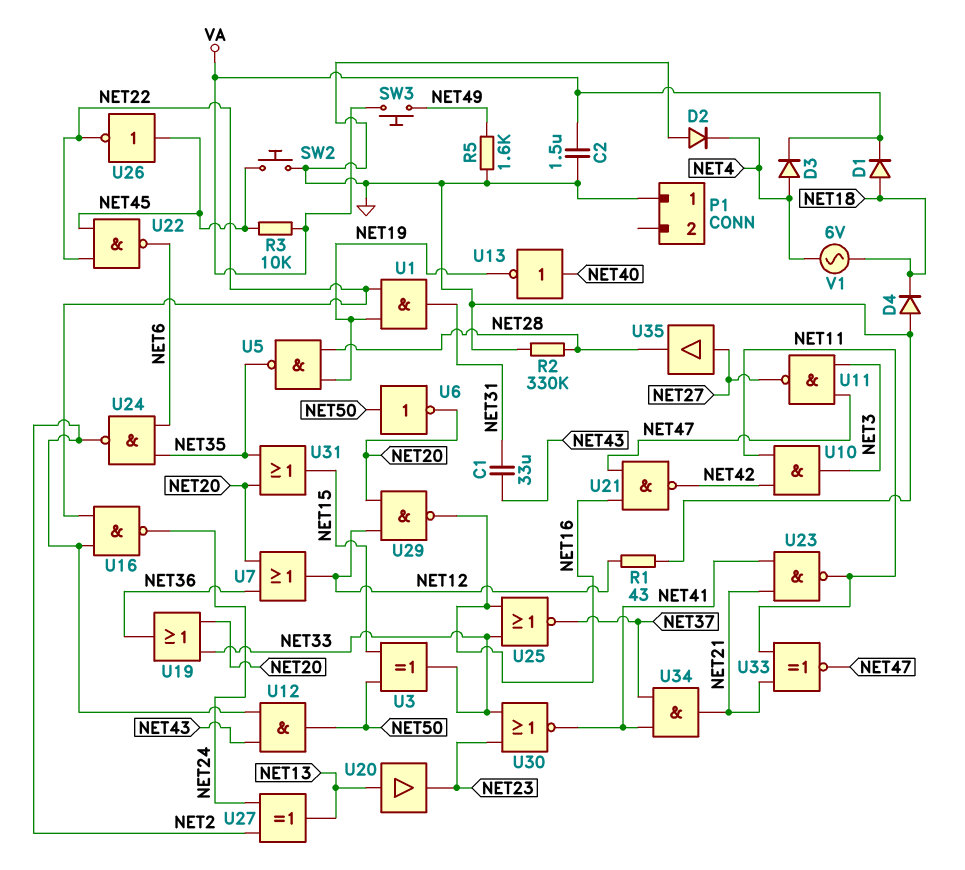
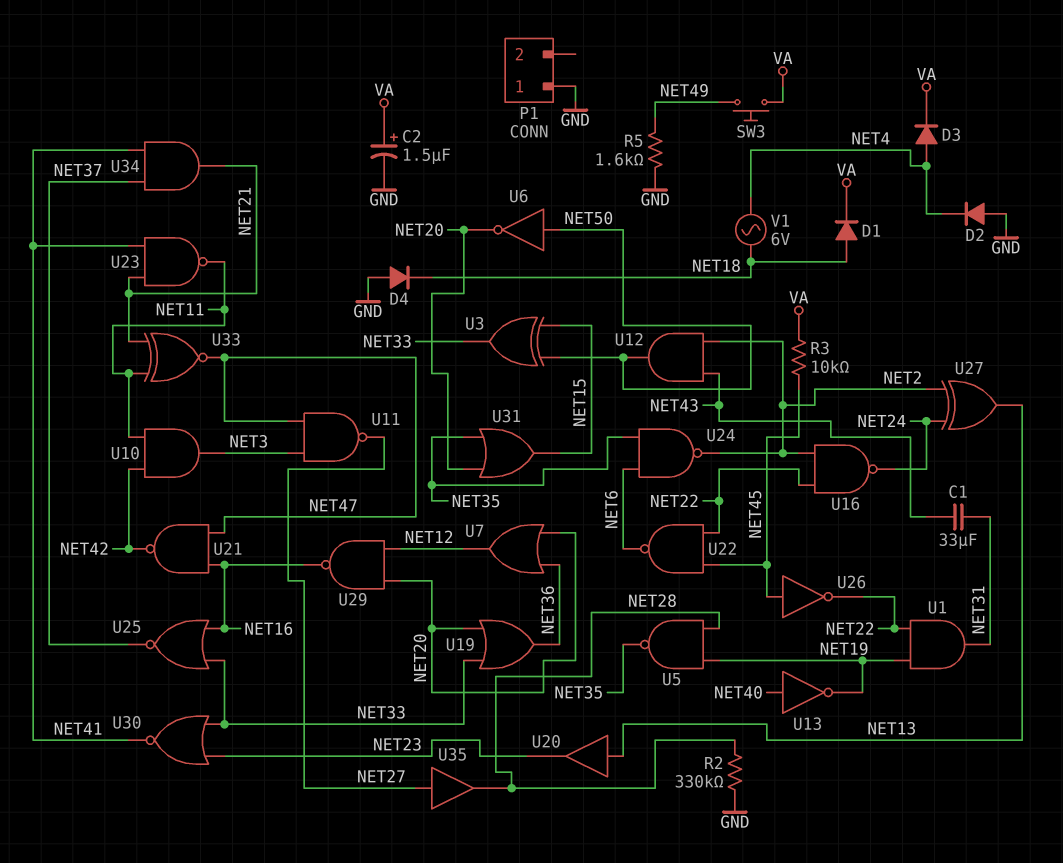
C2: 1.5uF (GND, VA) -> 1.5uF (plus VA, minus GND)
R1: 43 (GND, NET12) -> none
SW2: button (GND, NET45) -> none

